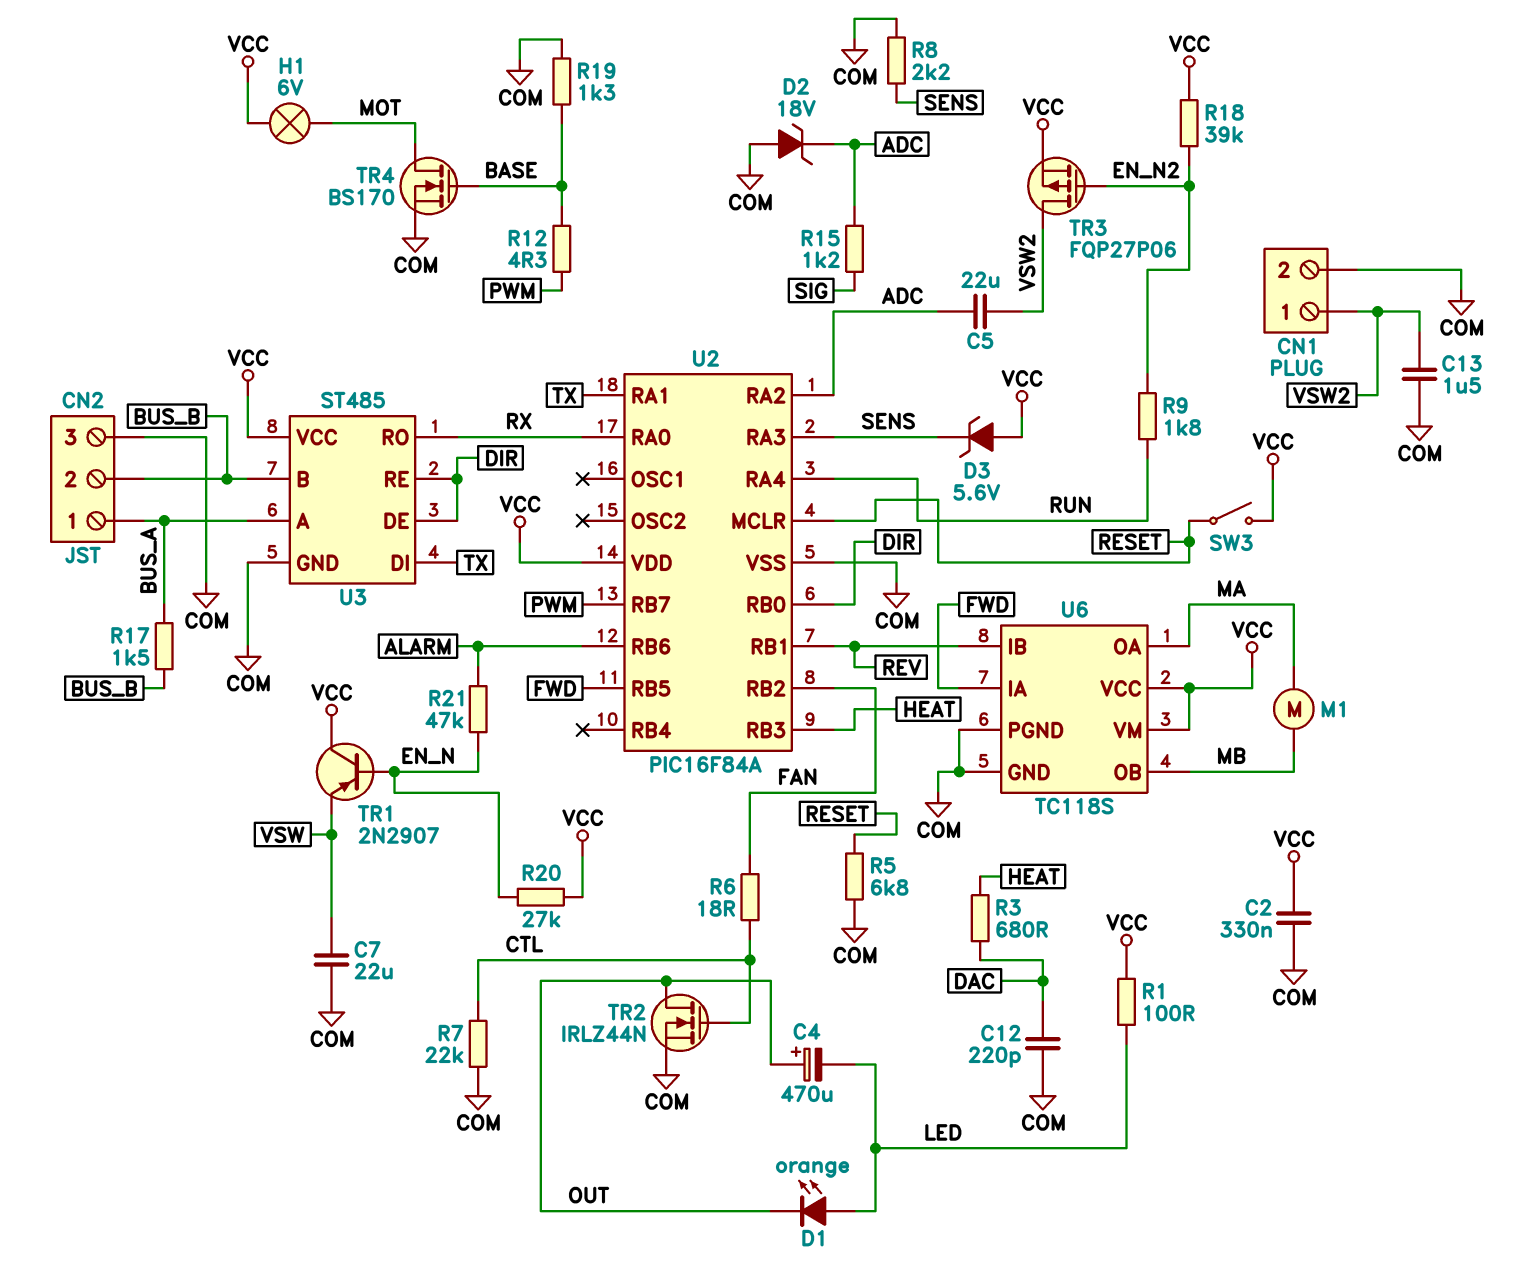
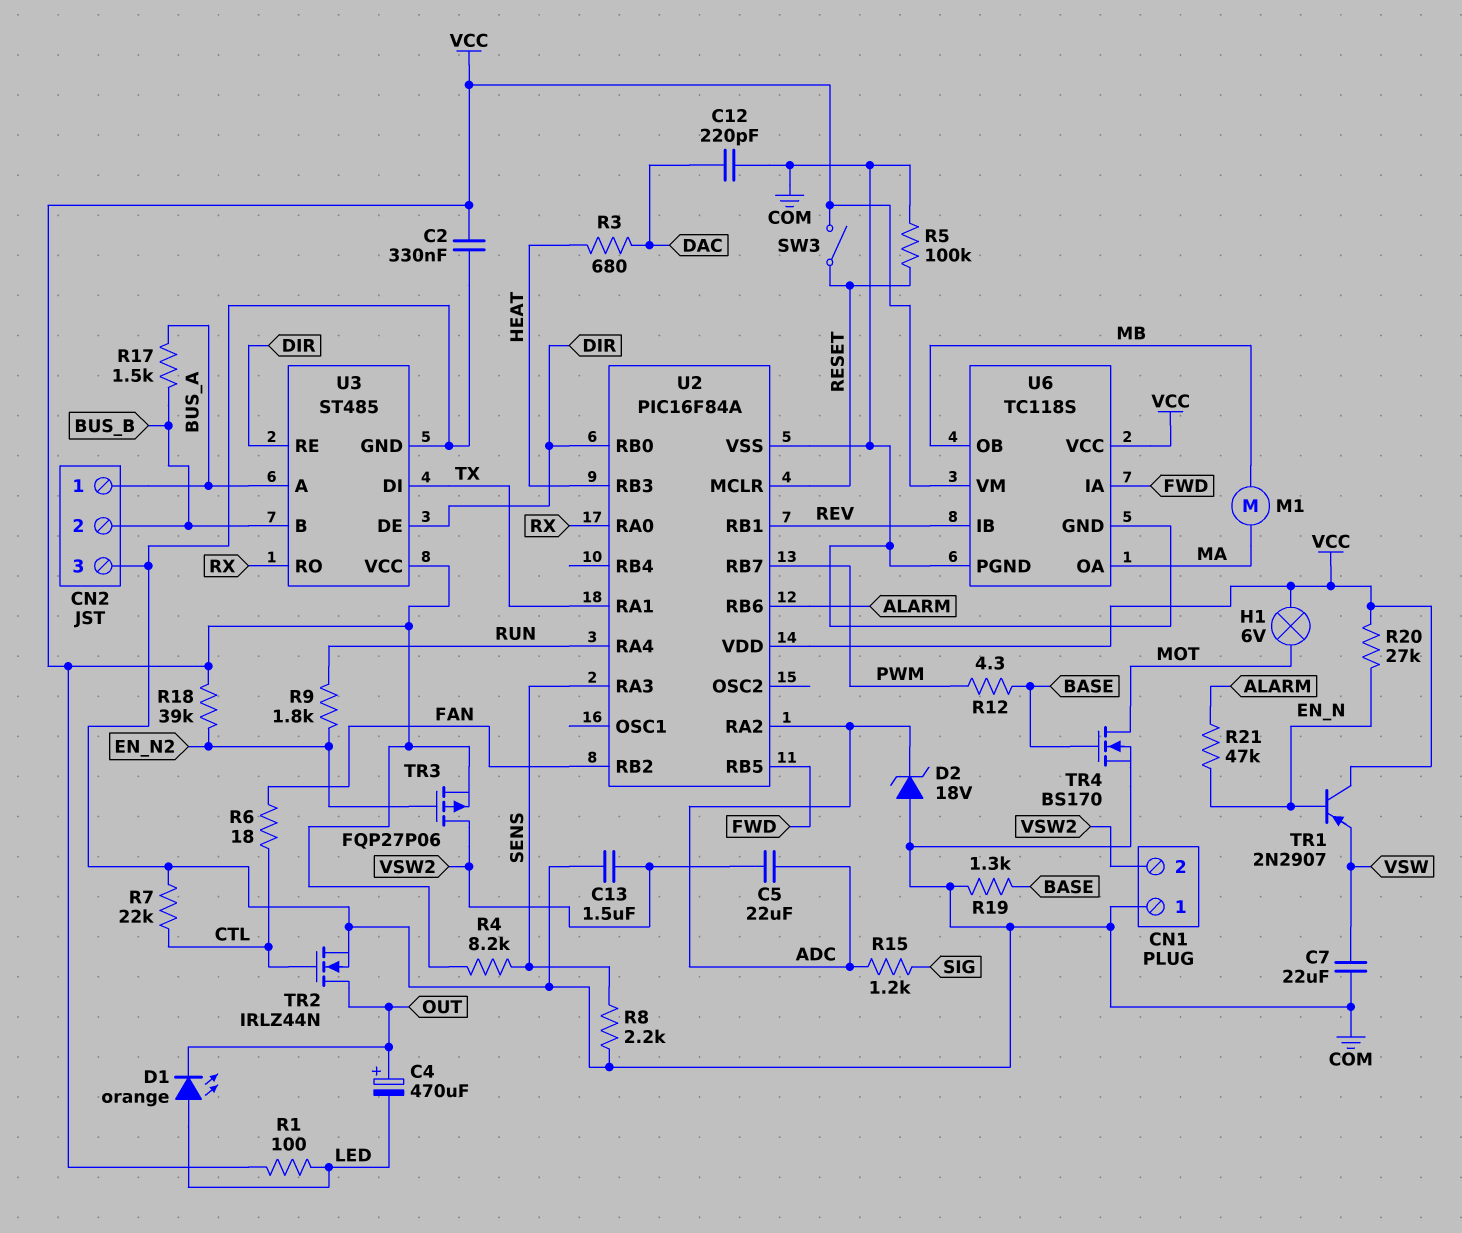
CN1 pin 1: VSW2 -> COM
CN1 pin 2: COM -> VSW2
D3: zener 5.6V (A VCC, K SENS) -> none
R4: none -> 8.2k (SENS, VCC)
R5: 6.8k (COM, RESET) -> 100k (COM, RESET)

